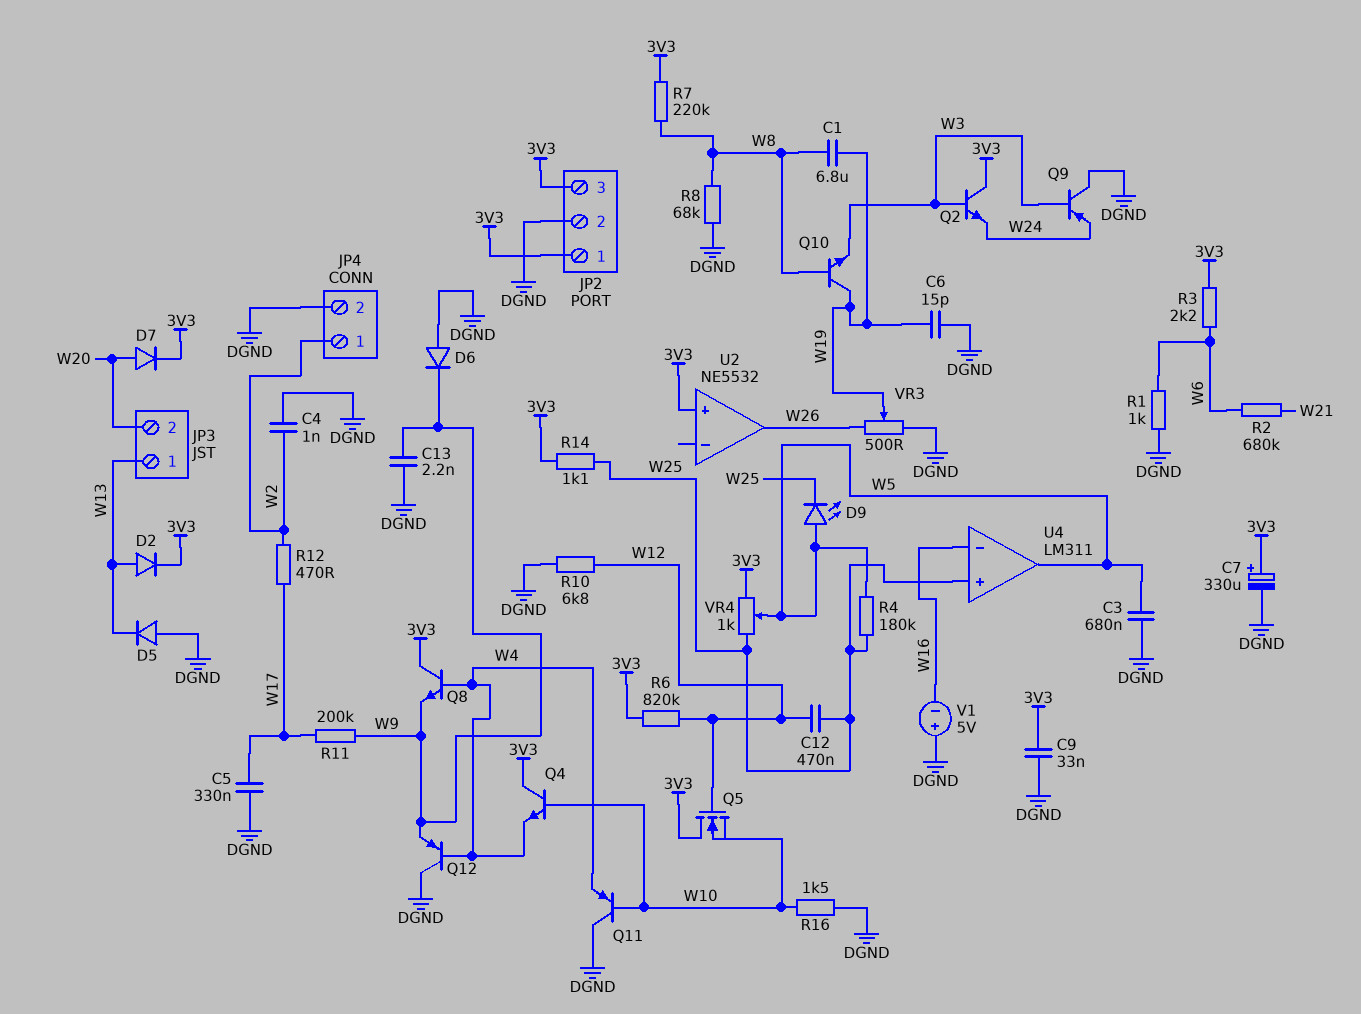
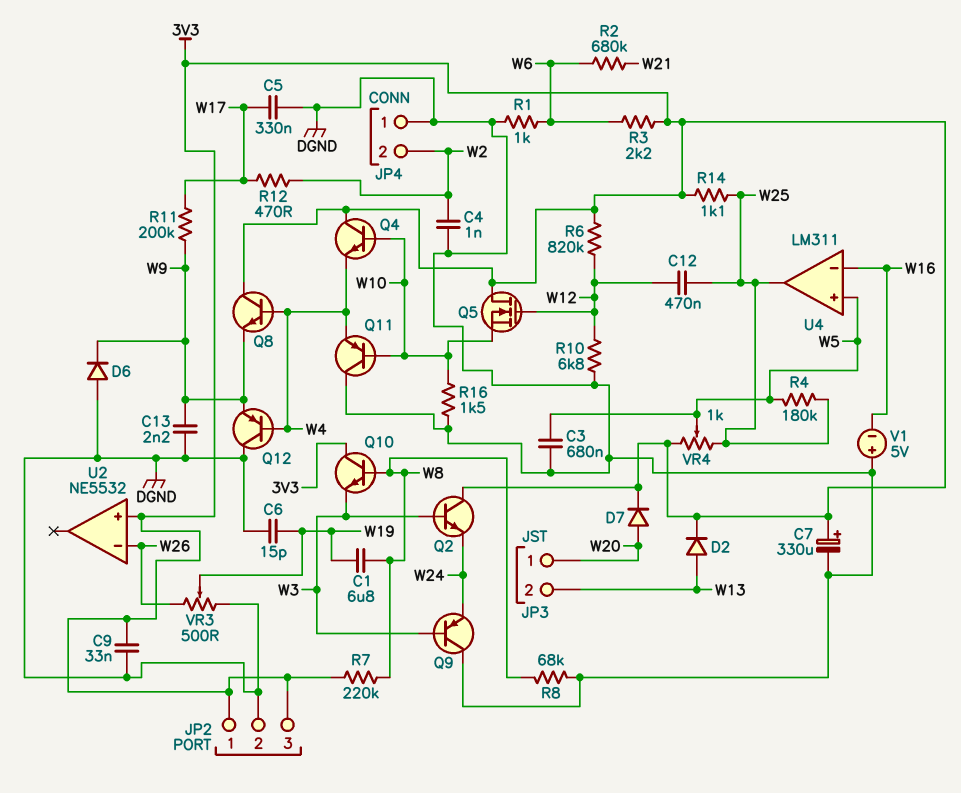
D5: diode (A DGND, K W13) -> none
D9: LED (A W5, K W25) -> none
JP3 pin 1: W13 -> W20
JP3 pin 2: W20 -> W13
JP4 pin 1: W2 -> DGND
JP4 pin 2: DGND -> W2
Q10: NPN (B W8, C W19, E W3) -> NPN (B W8, C 3V3, E W3)
U2 pin in-: none -> W26
U2 pin out: W26 -> none
U4 pin in+: W25 -> W5
U4 pin out: W5 -> W25

